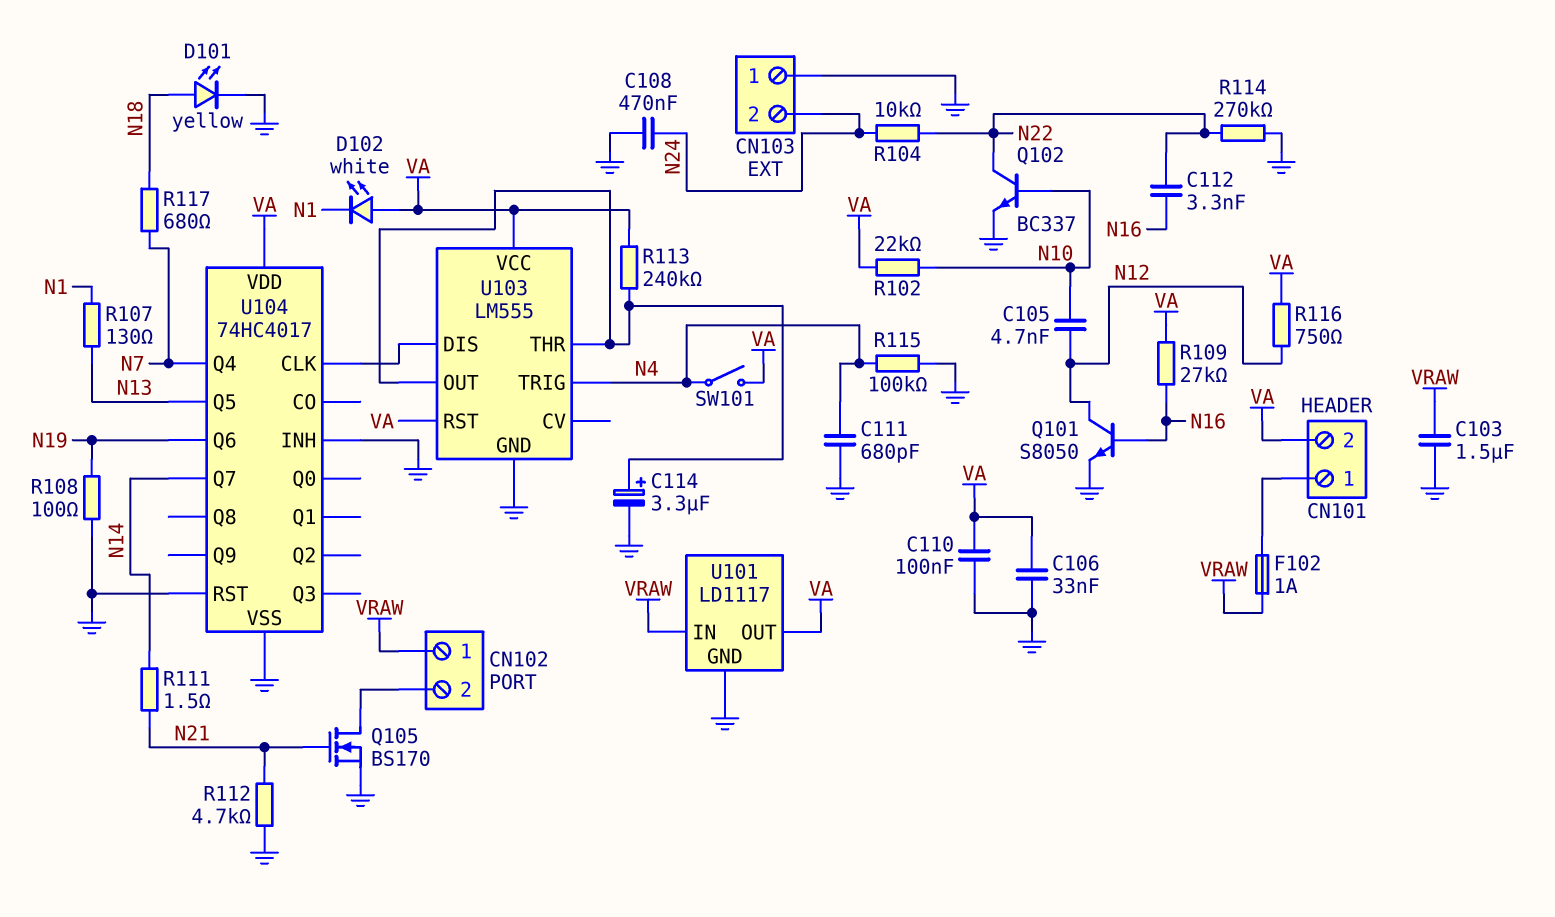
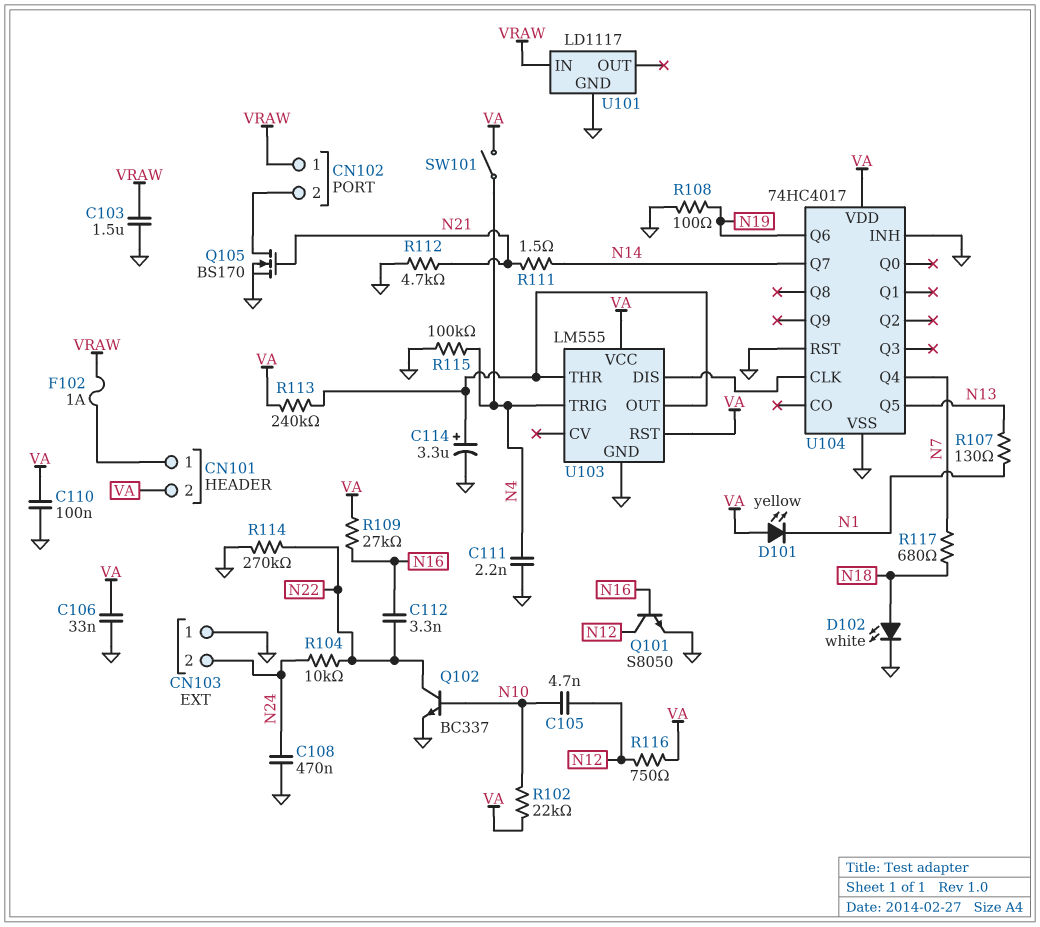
C111: 680pF (GND, N4) -> 2.2nF (GND, N4)
D101: LED yellow (A N18, K GND) -> LED yellow (A VA, K N1)
D102: LED white (A VA, K N1) -> LED white (A N18, K GND)
U101 pin OUT: VA -> none

